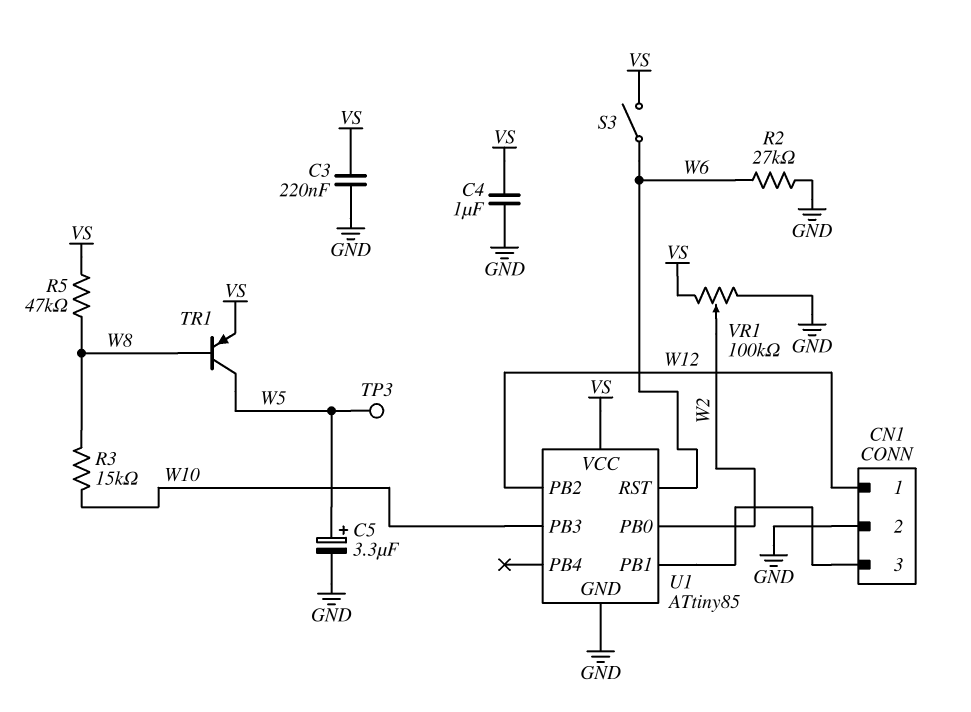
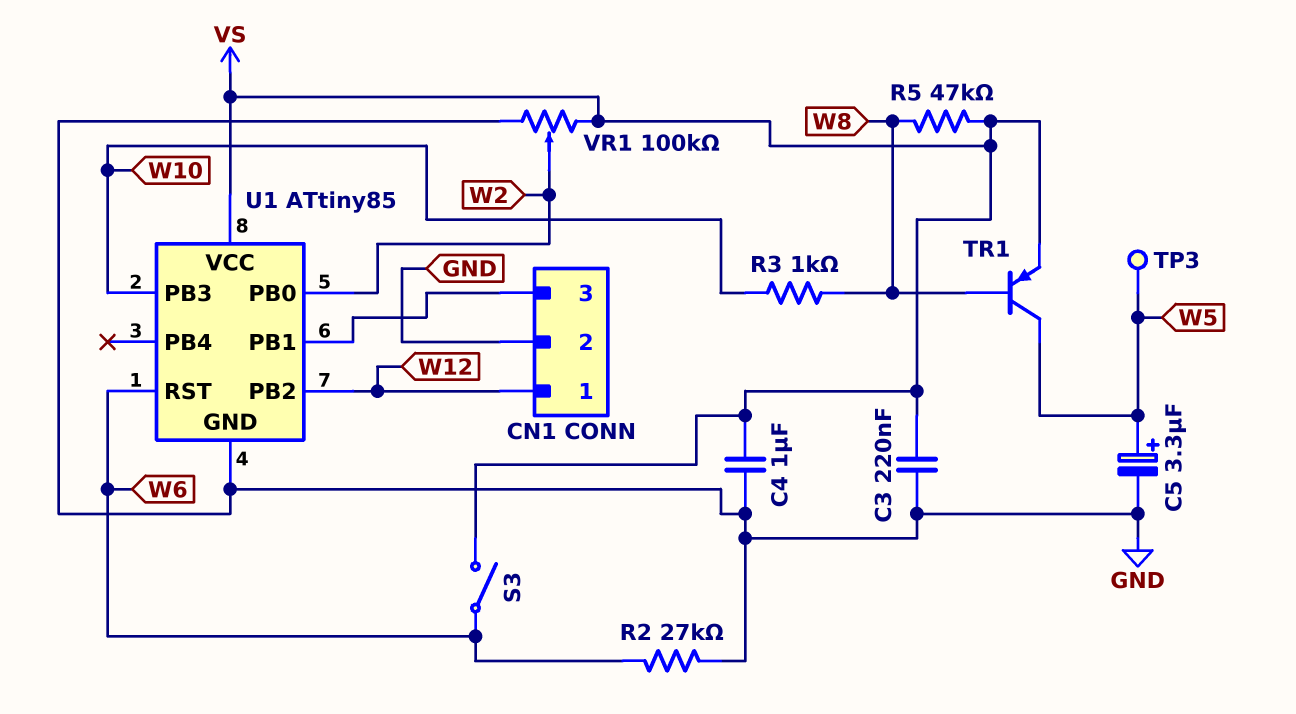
R3: 15k (W8, W10) -> 1k (W8, W10)

